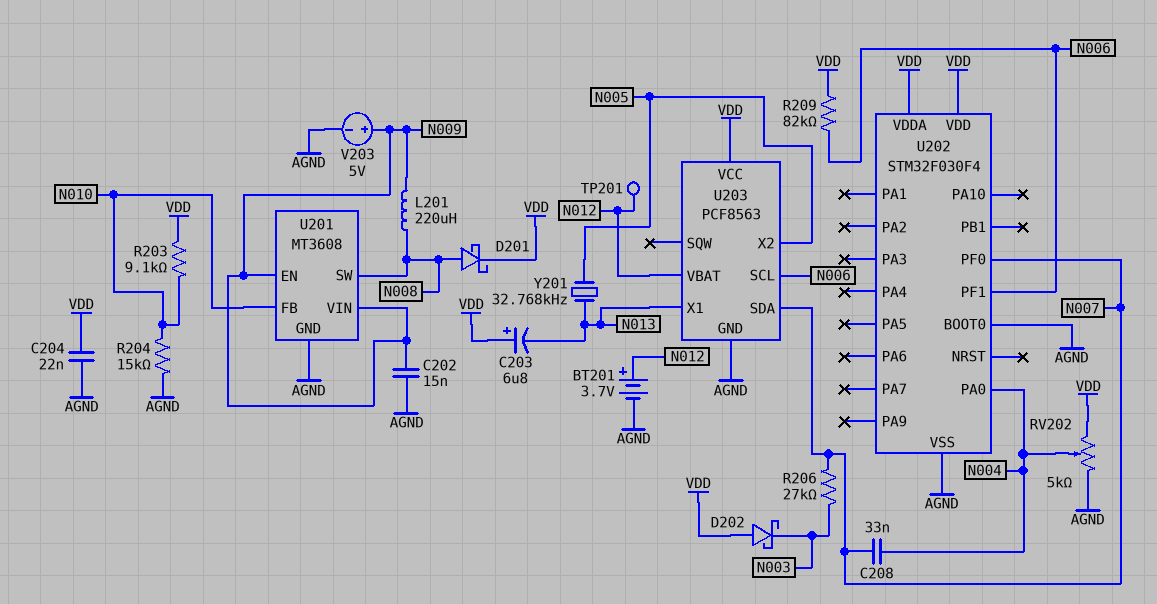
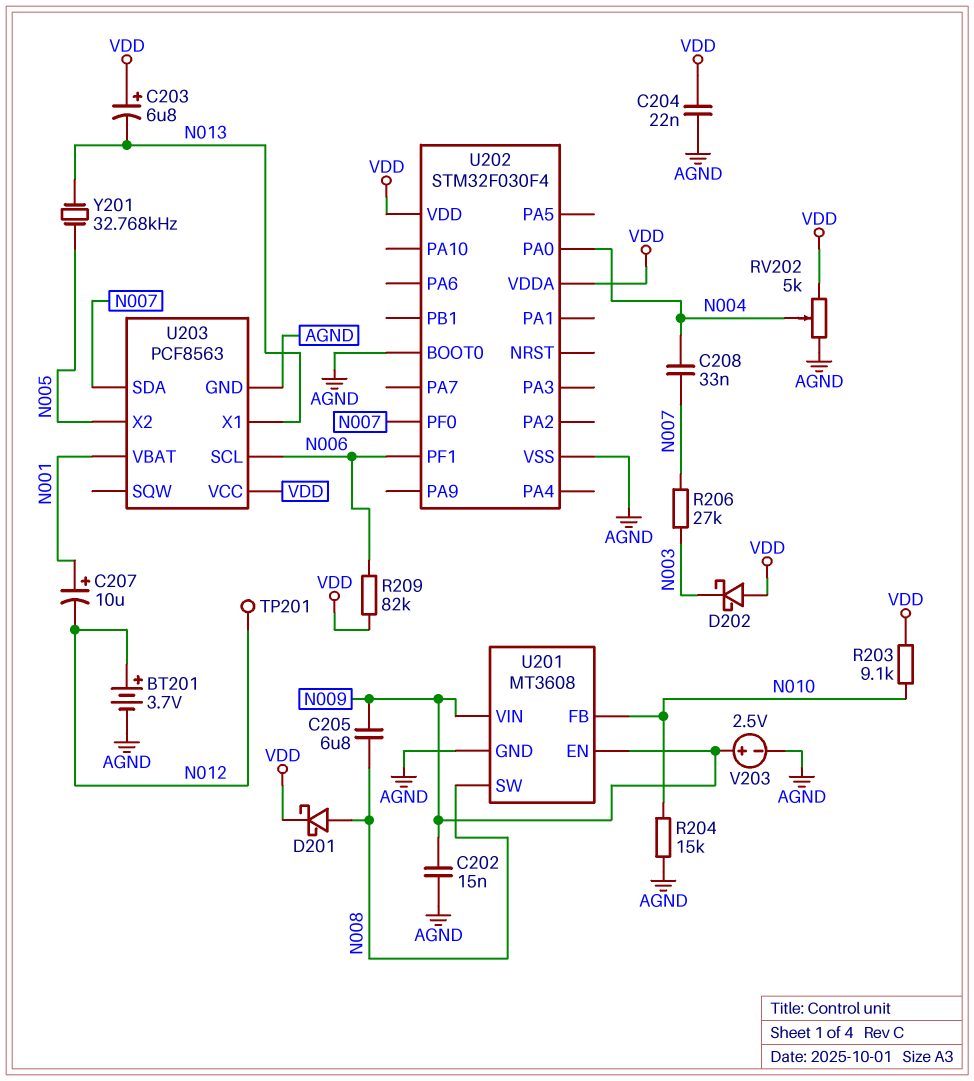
C205: none -> 6.8uF (N008, N009)
C207: none -> 10uF (plus N001, minus N012)
L201: 220uH (N008, N009) -> none
U203 pin VBAT: N012 -> N001
V203: 5V (plus N009, minus AGND) -> 2.5V (plus N009, minus AGND)

